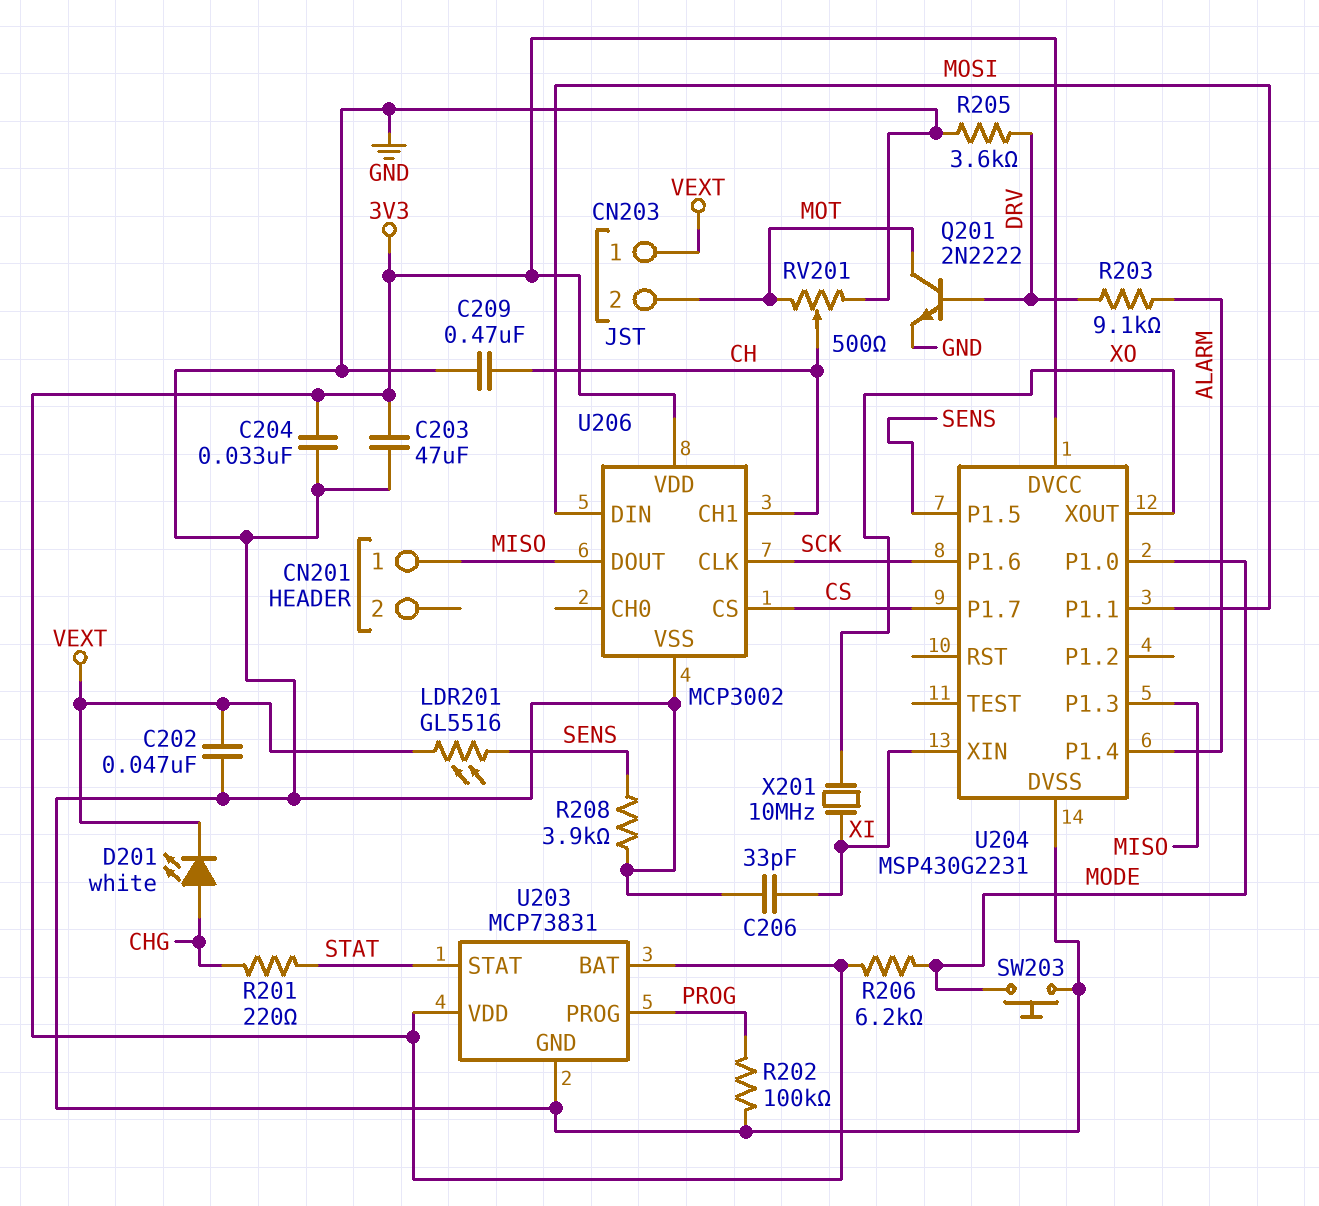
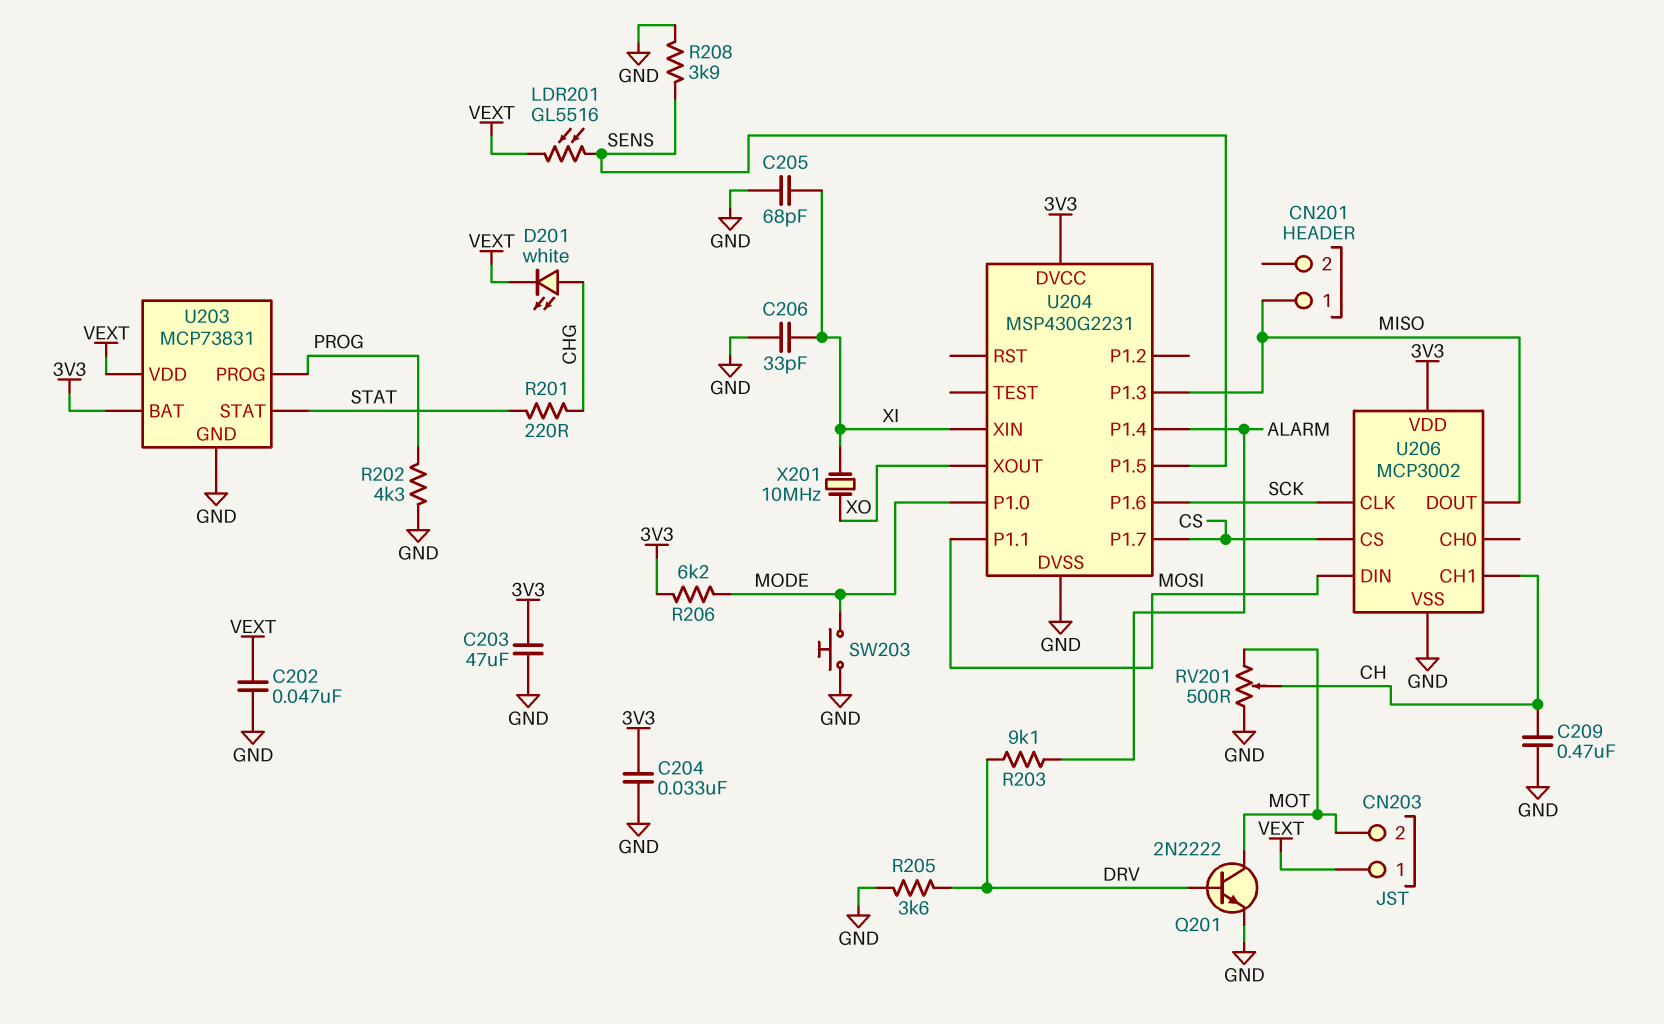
C205: none -> 68pF (GND, XI)
R202: 100k (GND, PROG) -> 4.3k (GND, PROG)
U203 pin VDD: 3V3 -> VEXT

